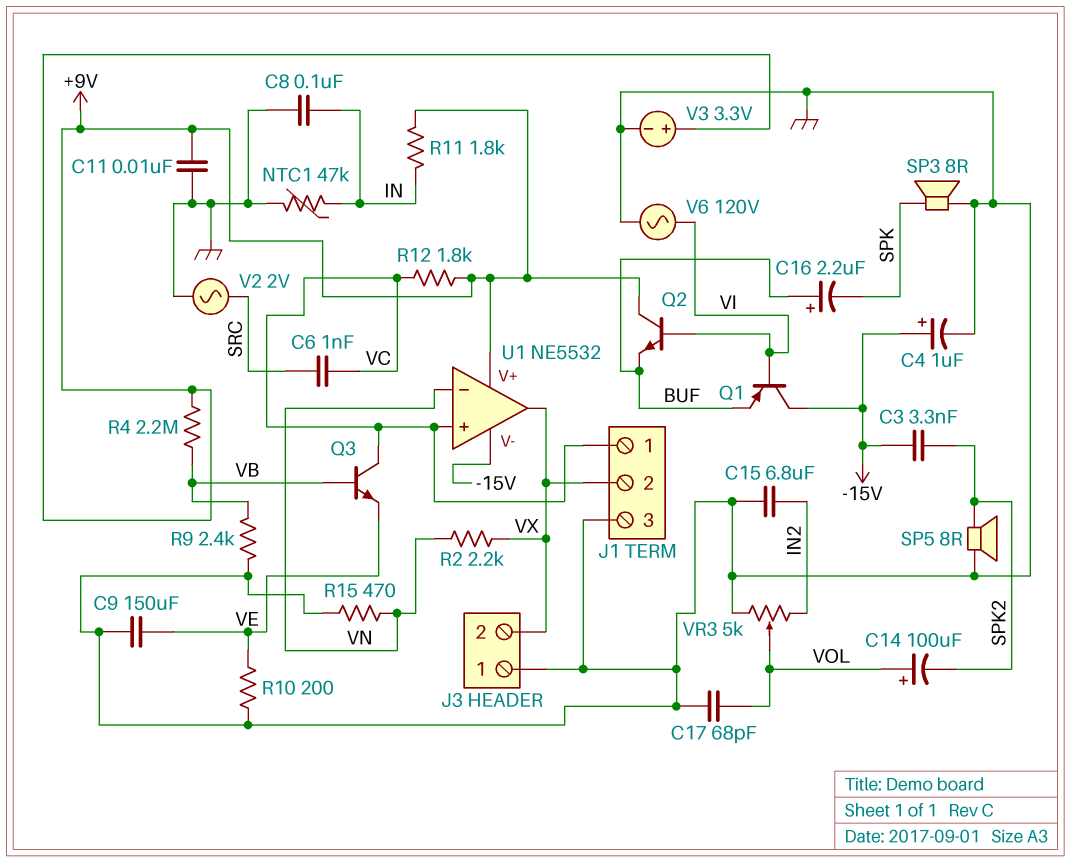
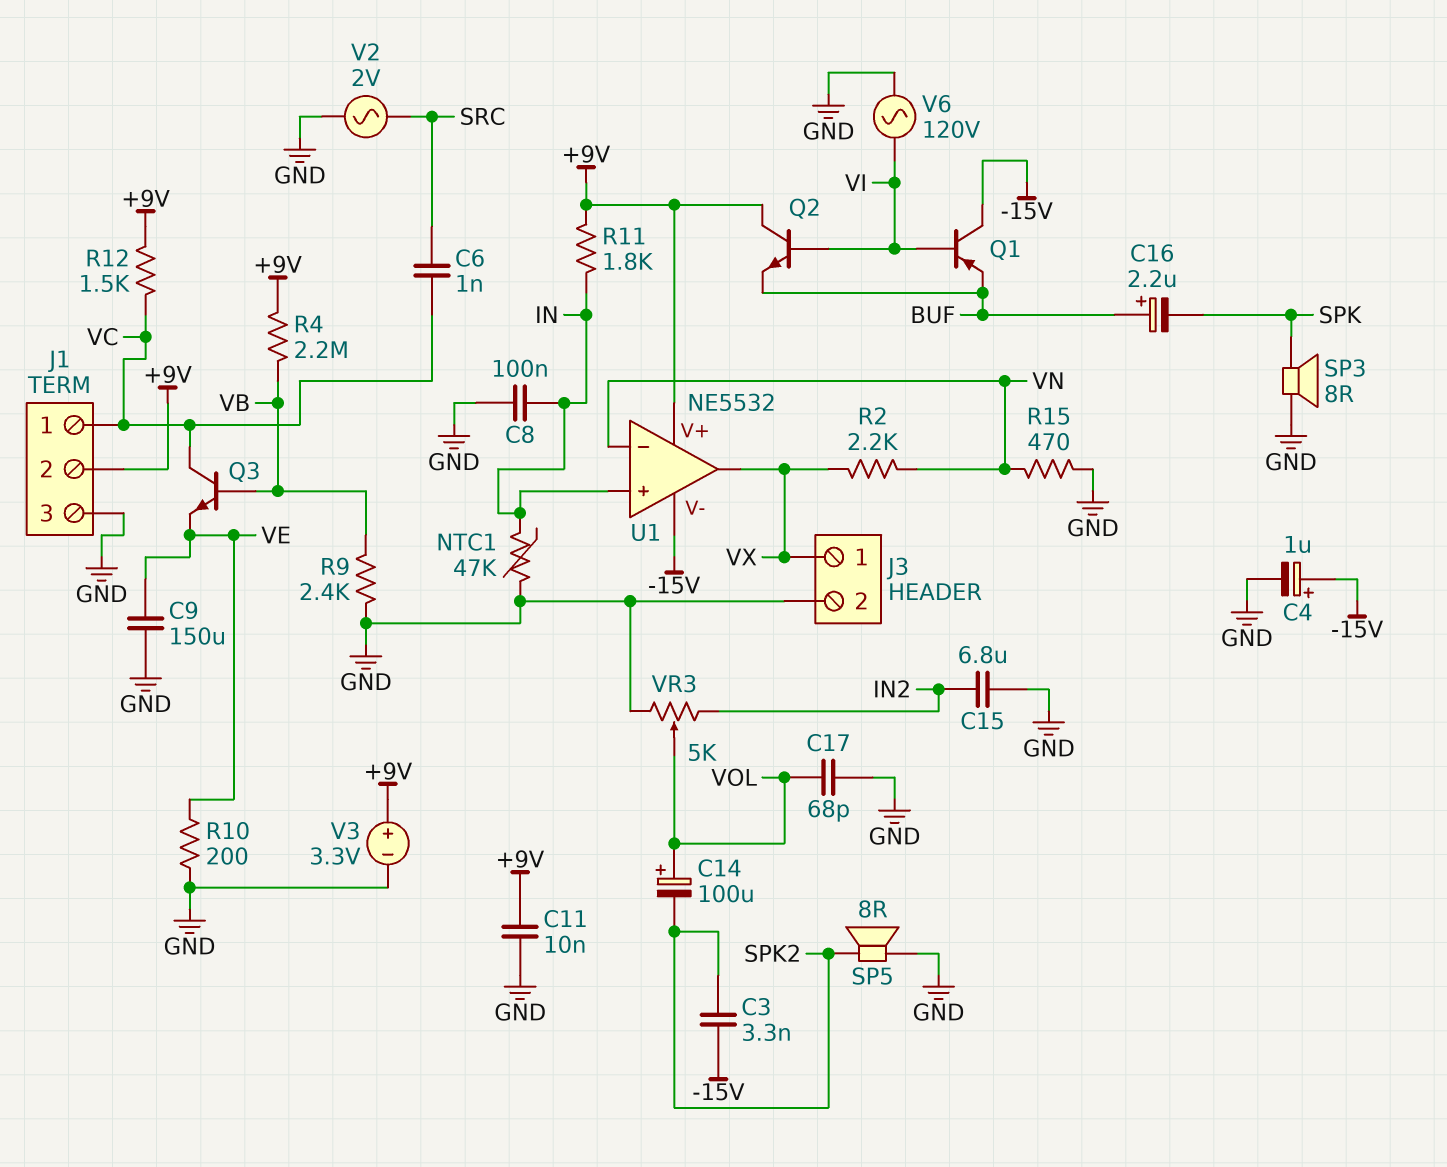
J1 pin 2: VX -> +9V
J3 pin 1: GND -> VX
J3 pin 2: VX -> GND
R12: 1.8k (+9V, VC) -> 1.5k (+9V, VC)
U1 pin in+: VC -> IN

